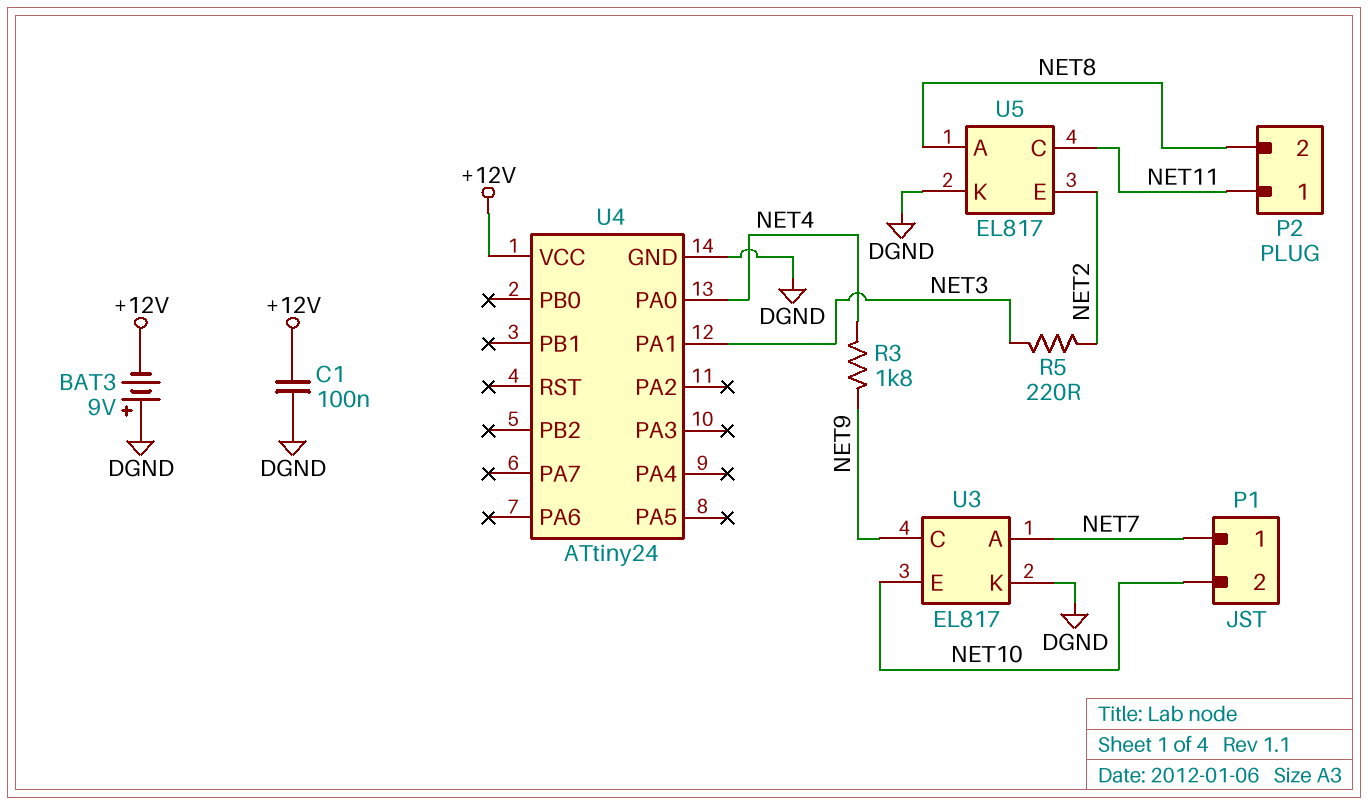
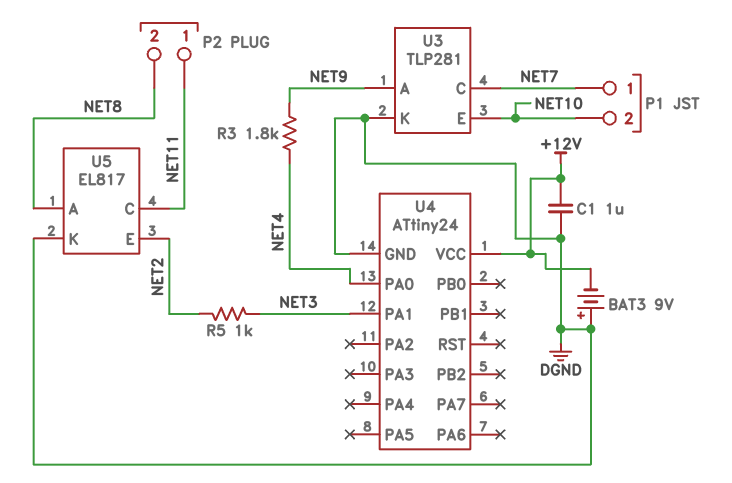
C1: 100nF (+12V, DGND) -> 1uF (+12V, DGND)
R5: 220 (NET2, NET3) -> 1k (NET2, NET3)
U3: EL817 -> TLP281
U3 pin A: NET7 -> NET9
U3 pin C: NET9 -> NET7

